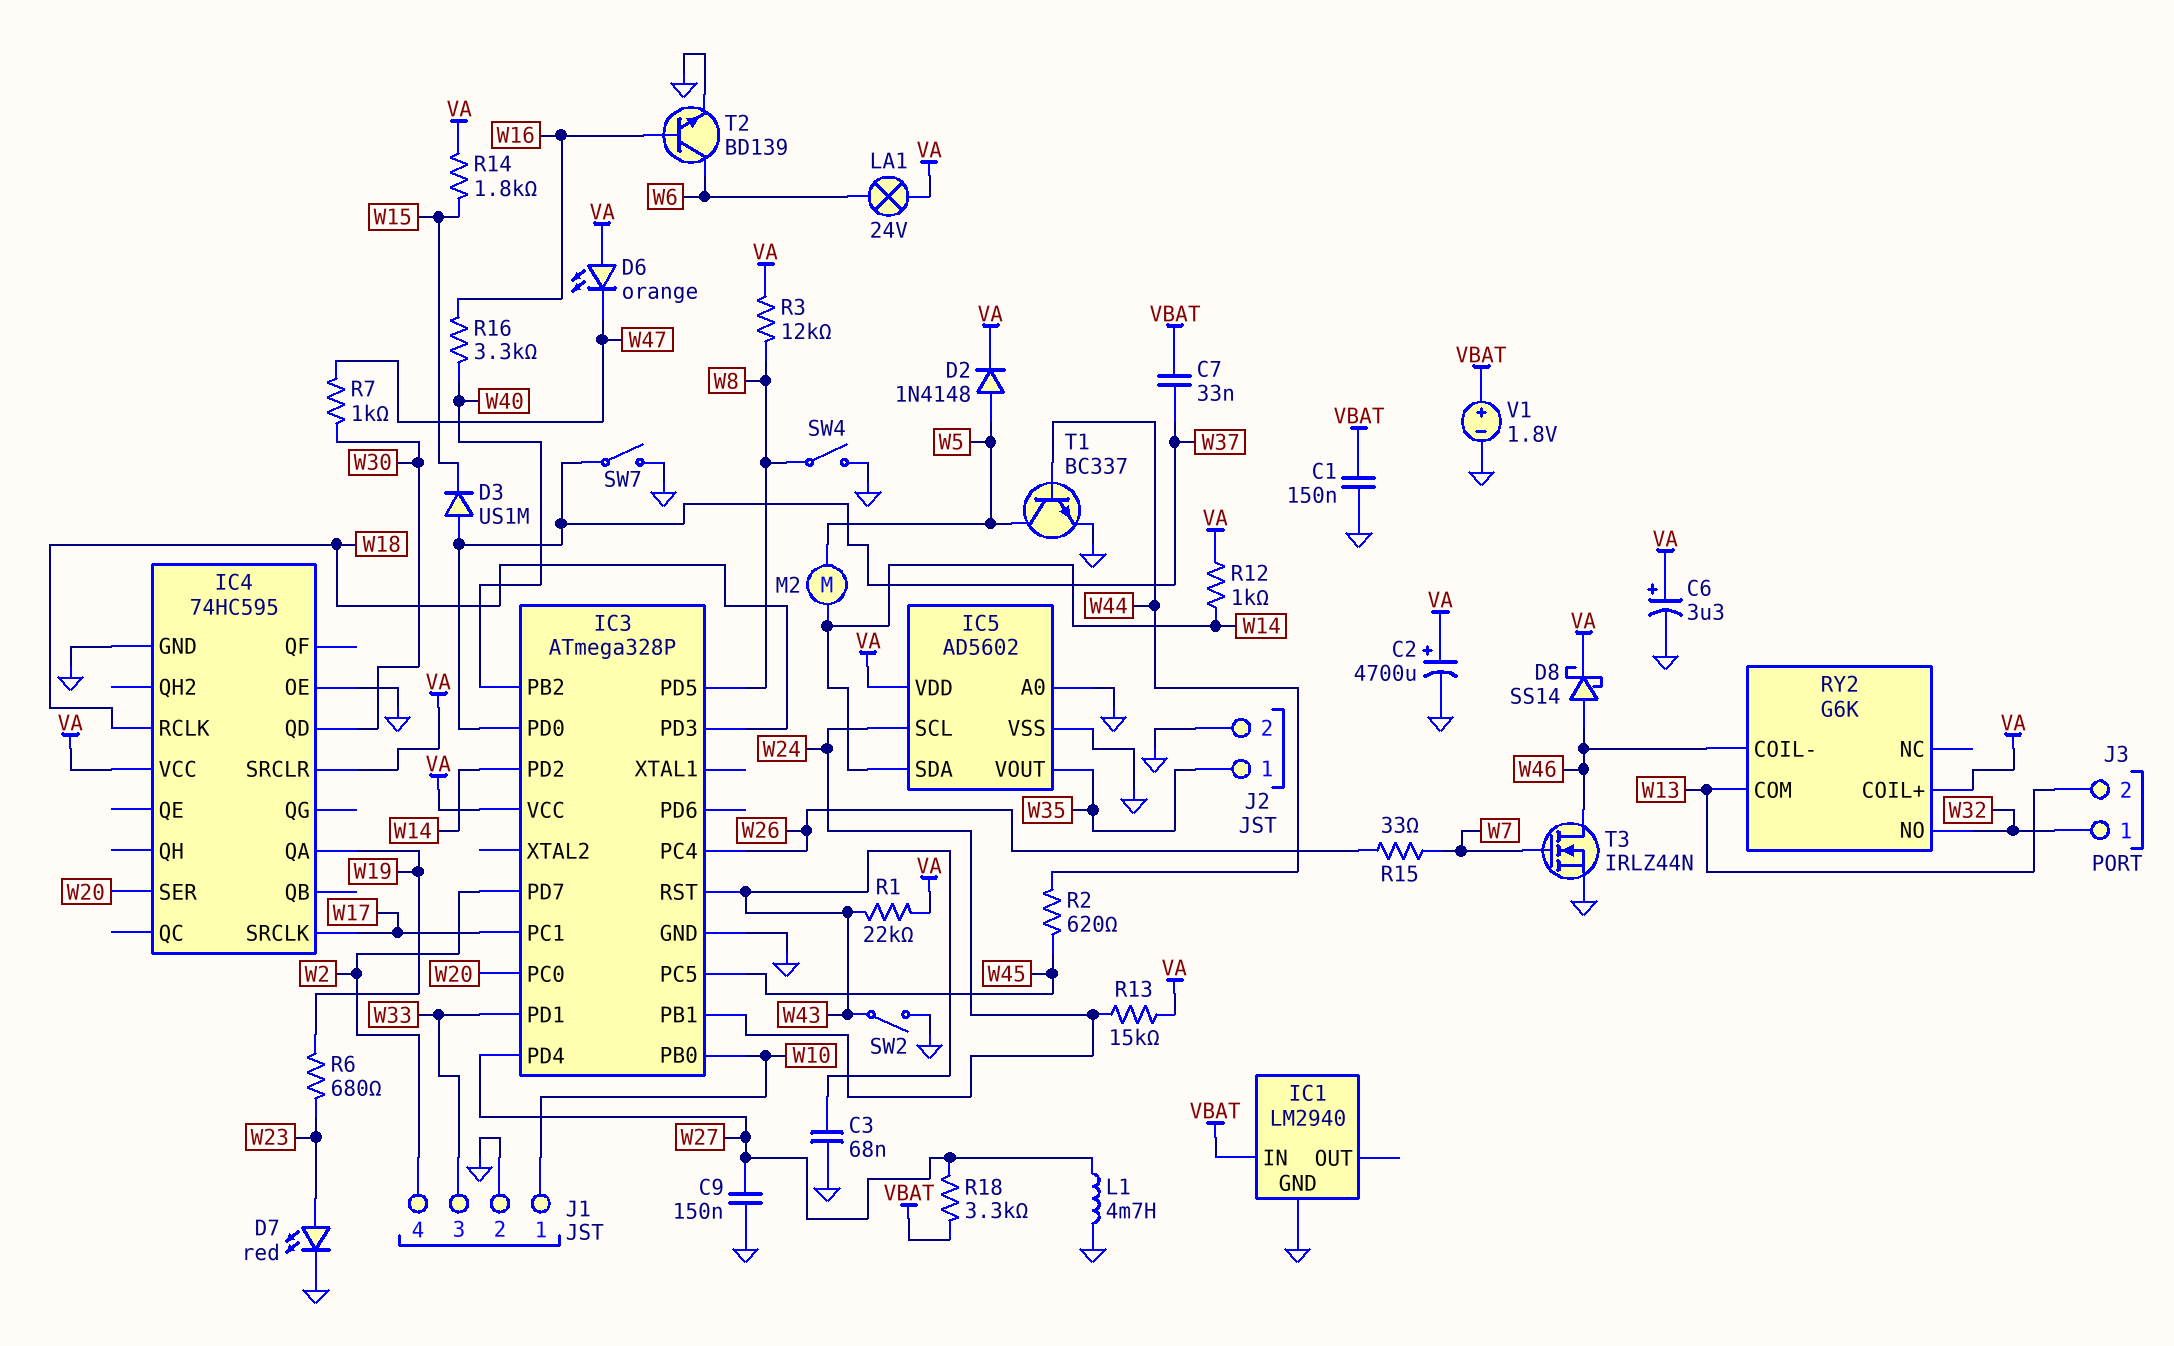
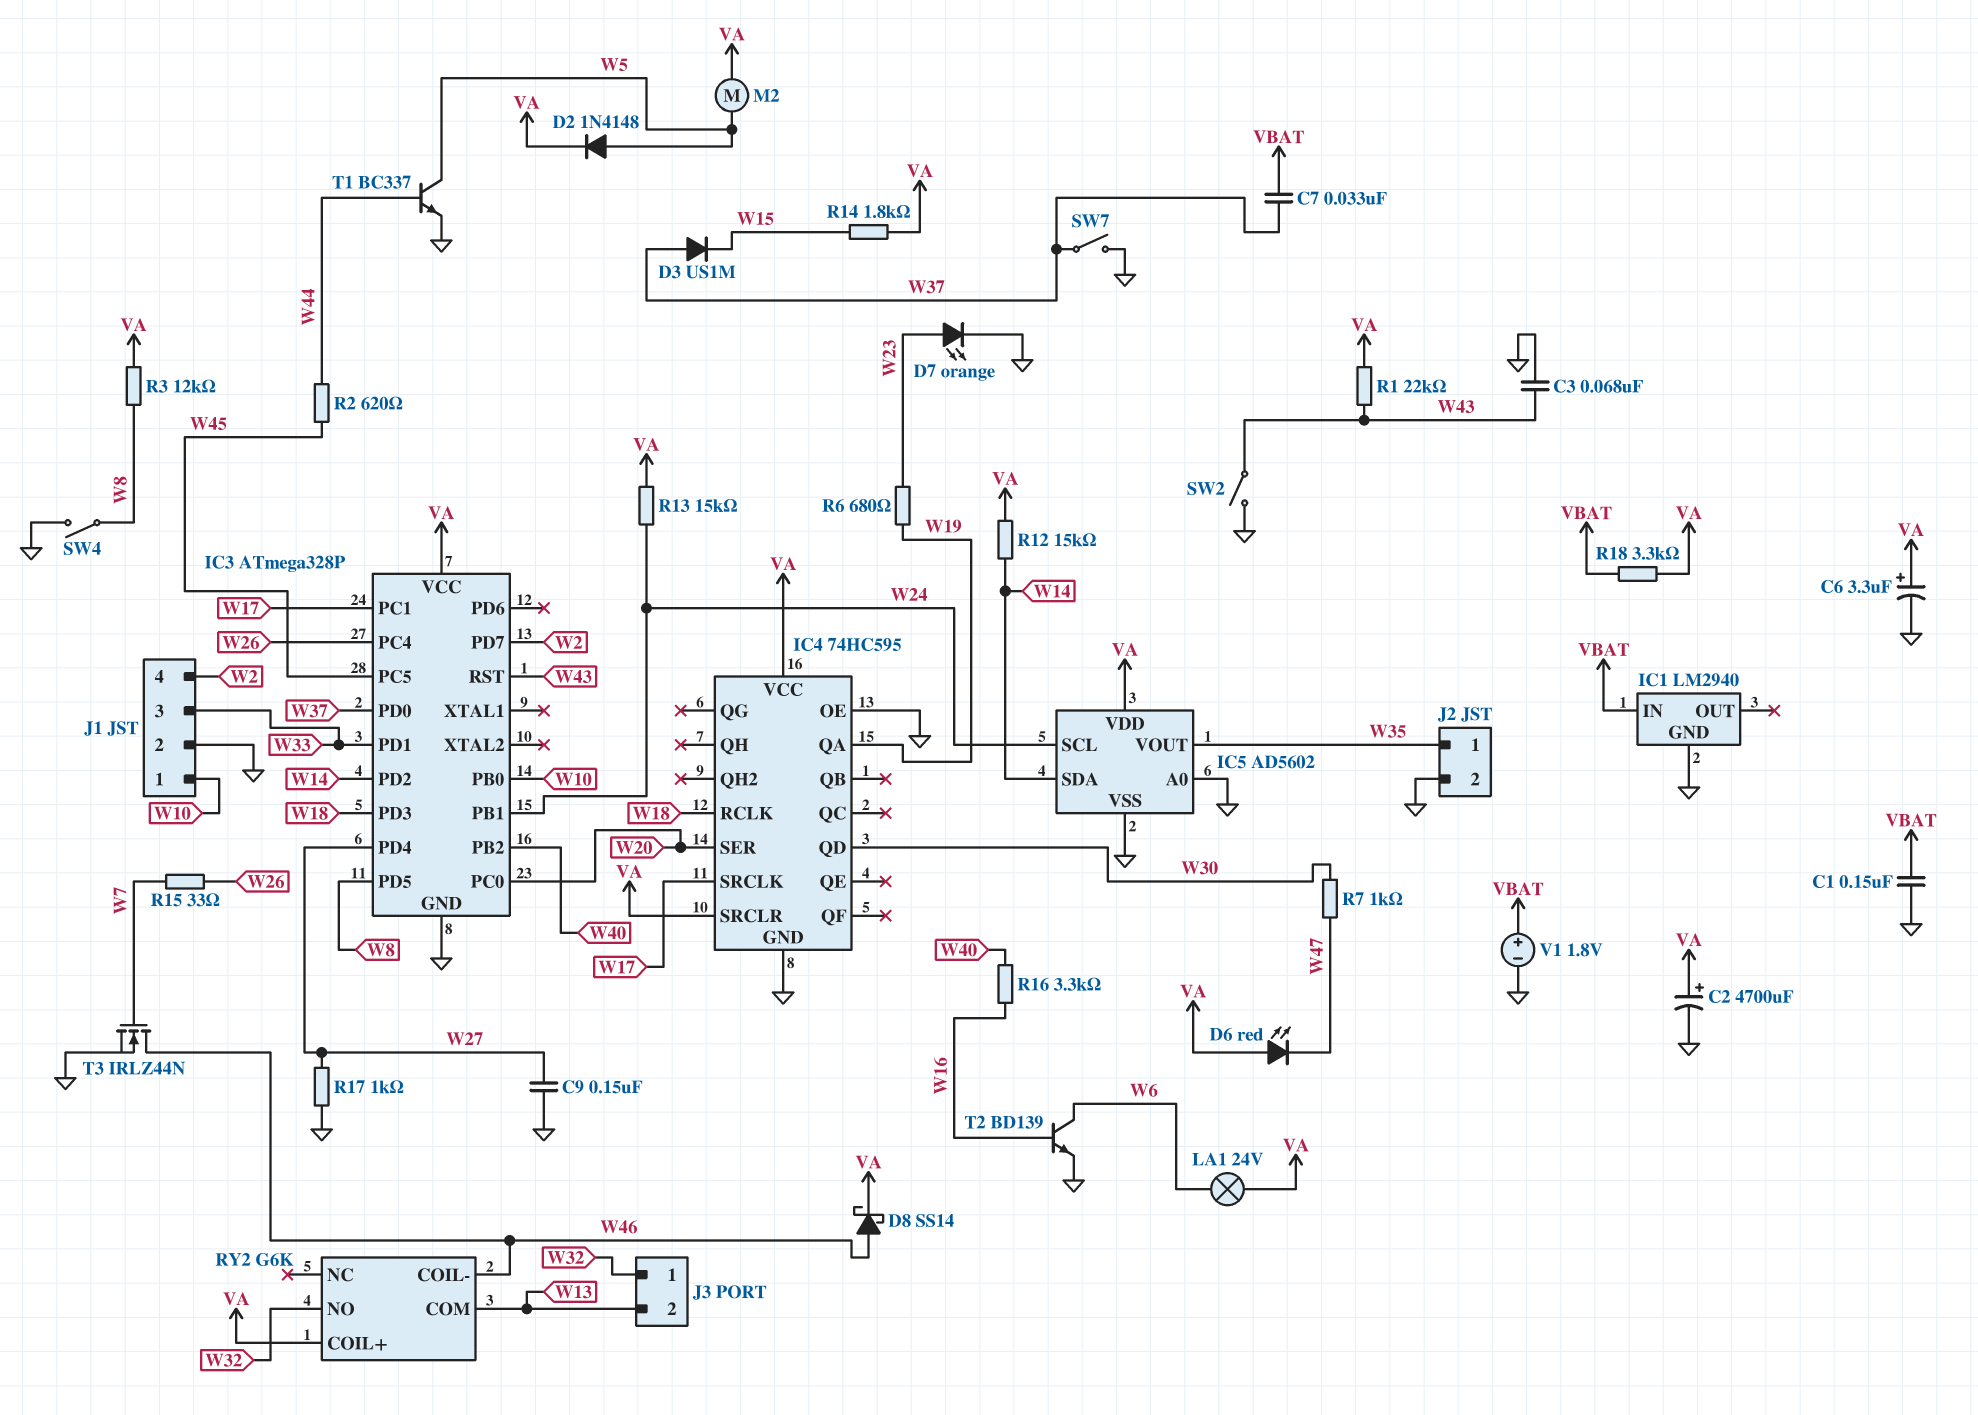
D6: LED orange (A VA, K W47) -> LED red (A VA, K W47)
D7: LED red (A W23, K GND) -> LED orange (A W23, K GND)
L1: 4.7mH (GND, W27) -> none
M2: motor (W5, W14) -> motor (VA, W5)
R12: 1k (VA, W14) -> 15k (VA, W14)
R17: none -> 1k (GND, W27)
R18: 3.3k (VBAT, W27) -> 3.3k (VA, VBAT)

